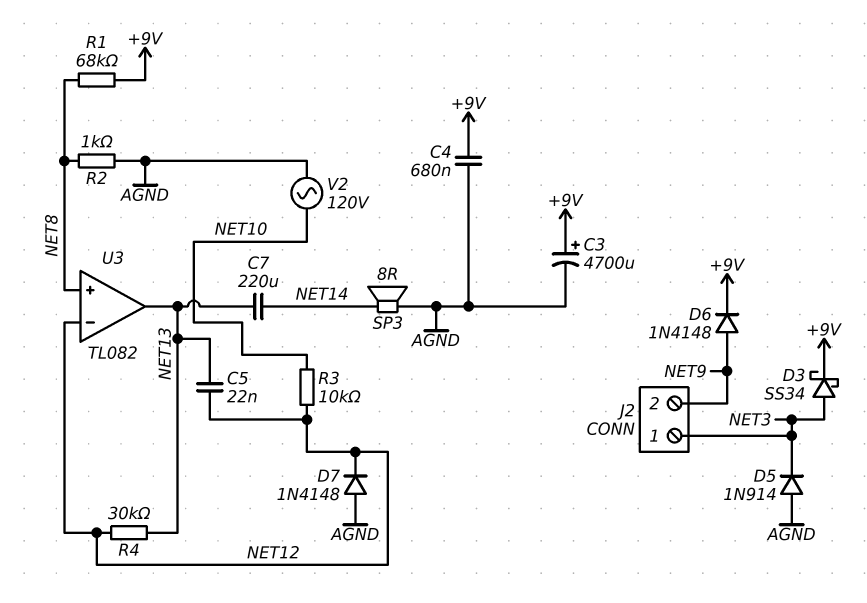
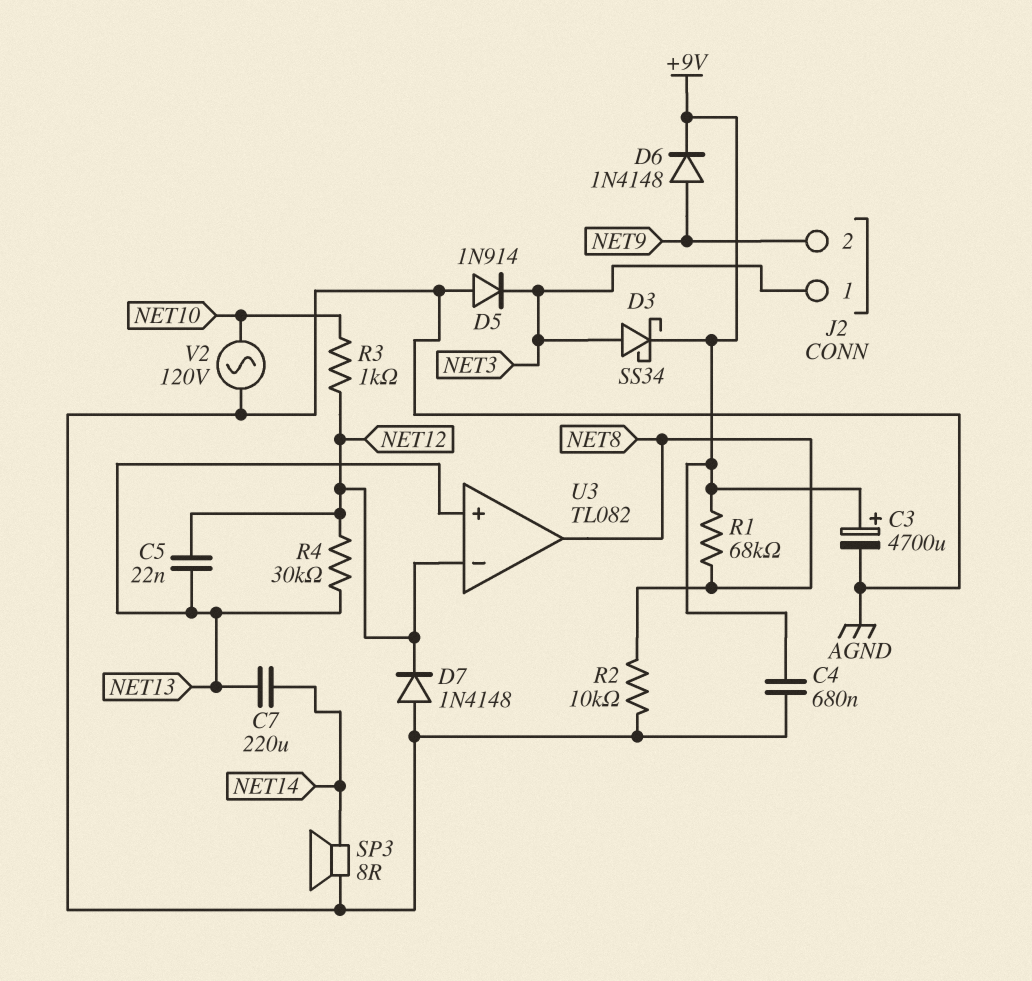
R2: 1k (AGND, NET8) -> 10k (AGND, NET8)
R3: 10k (NET10, NET12) -> 1k (NET10, NET12)
U3 pin in+: NET8 -> NET13
U3 pin out: NET13 -> NET8

